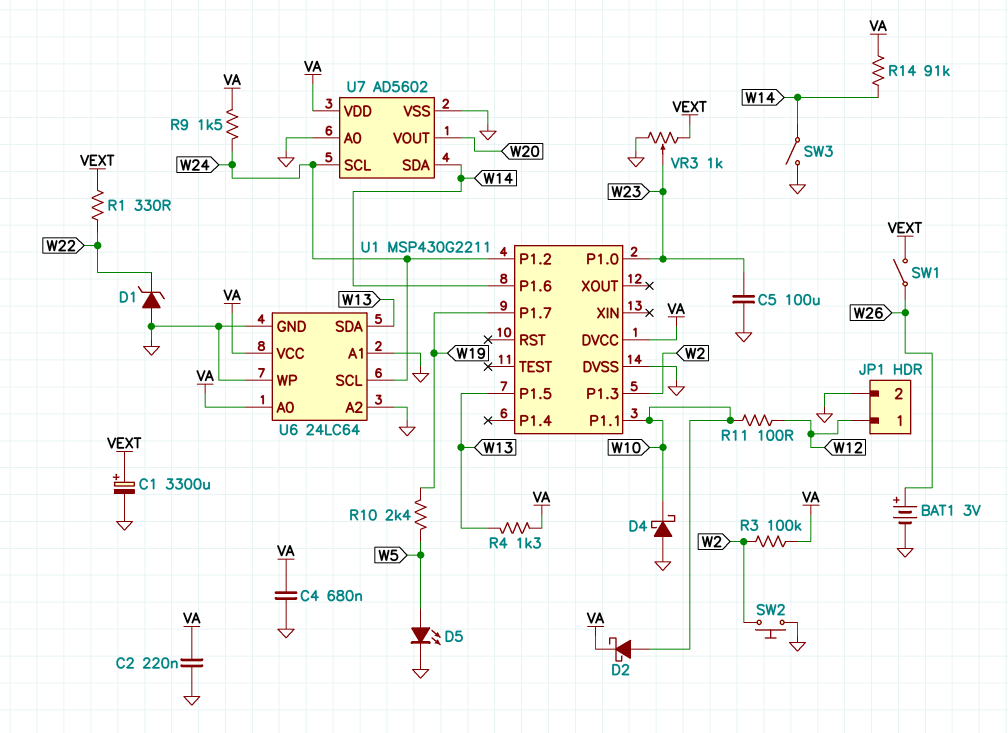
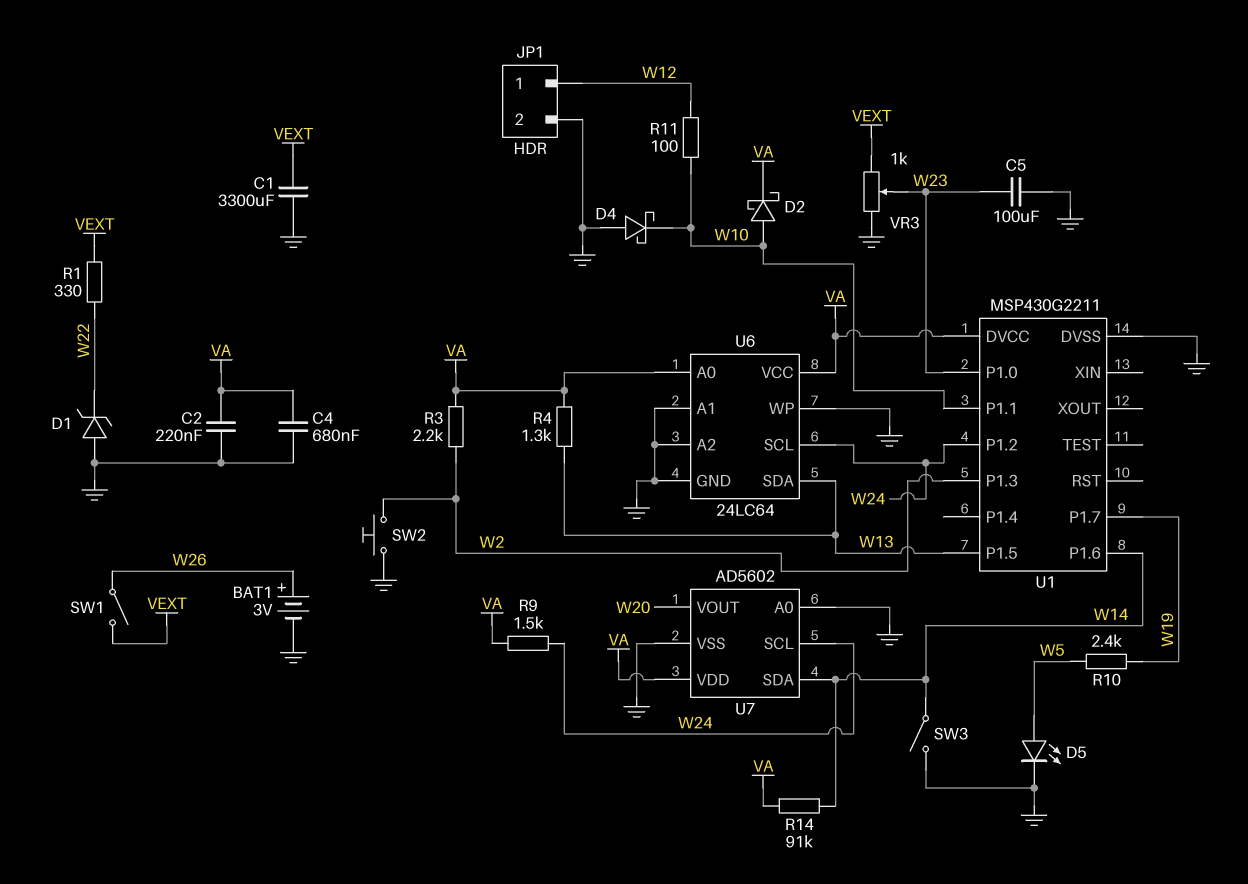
C1: 3300uF (plus VEXT, minus GND) -> 3300uF (GND, VEXT)
R3: 100k (VA, W2) -> 2.2k (VA, W2)

